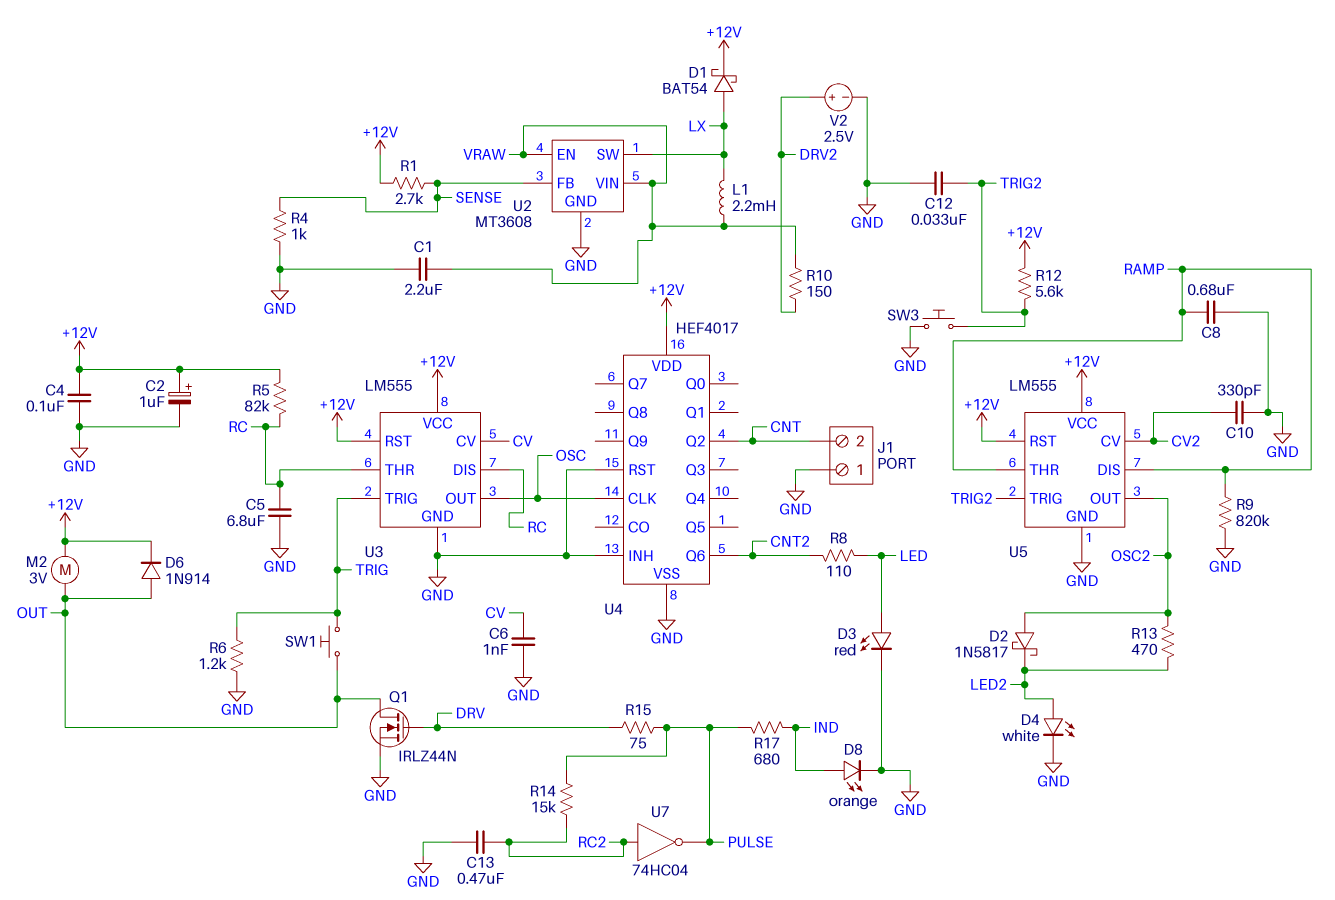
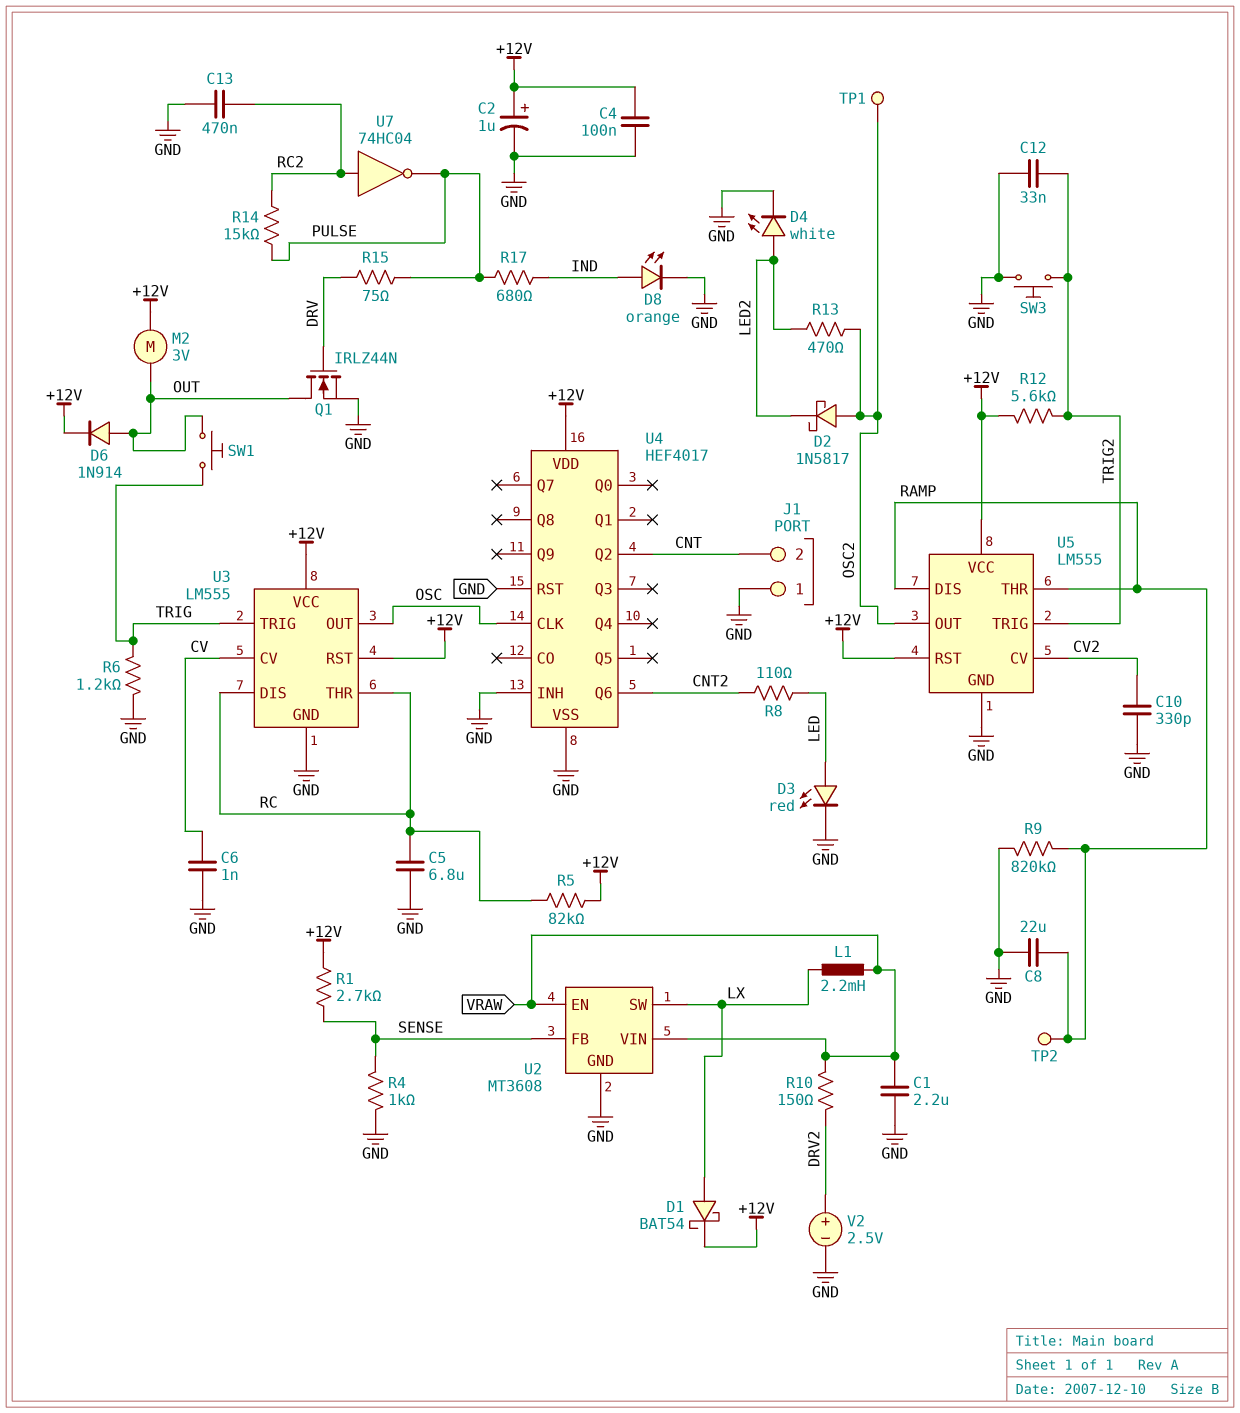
C8: 680nF (GND, RAMP) -> 22uF (GND, RAMP)
TP1: none -> test point (OSC2)
TP2: none -> test point (RAMP)

